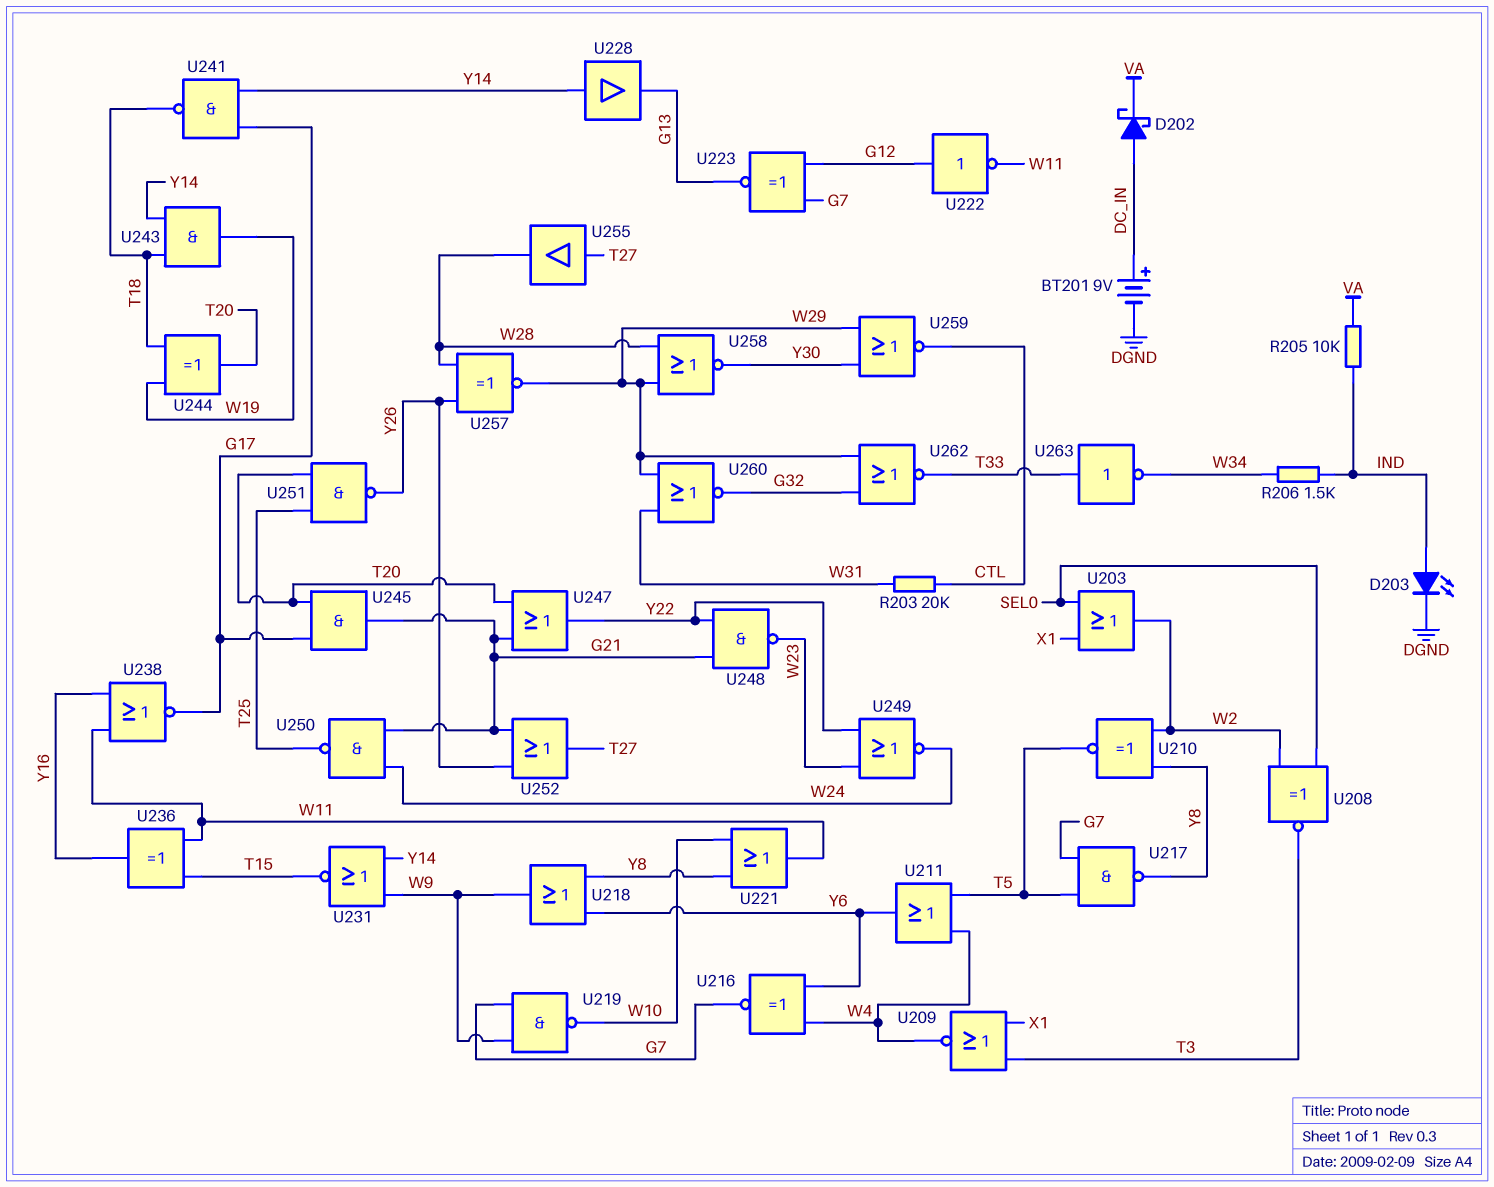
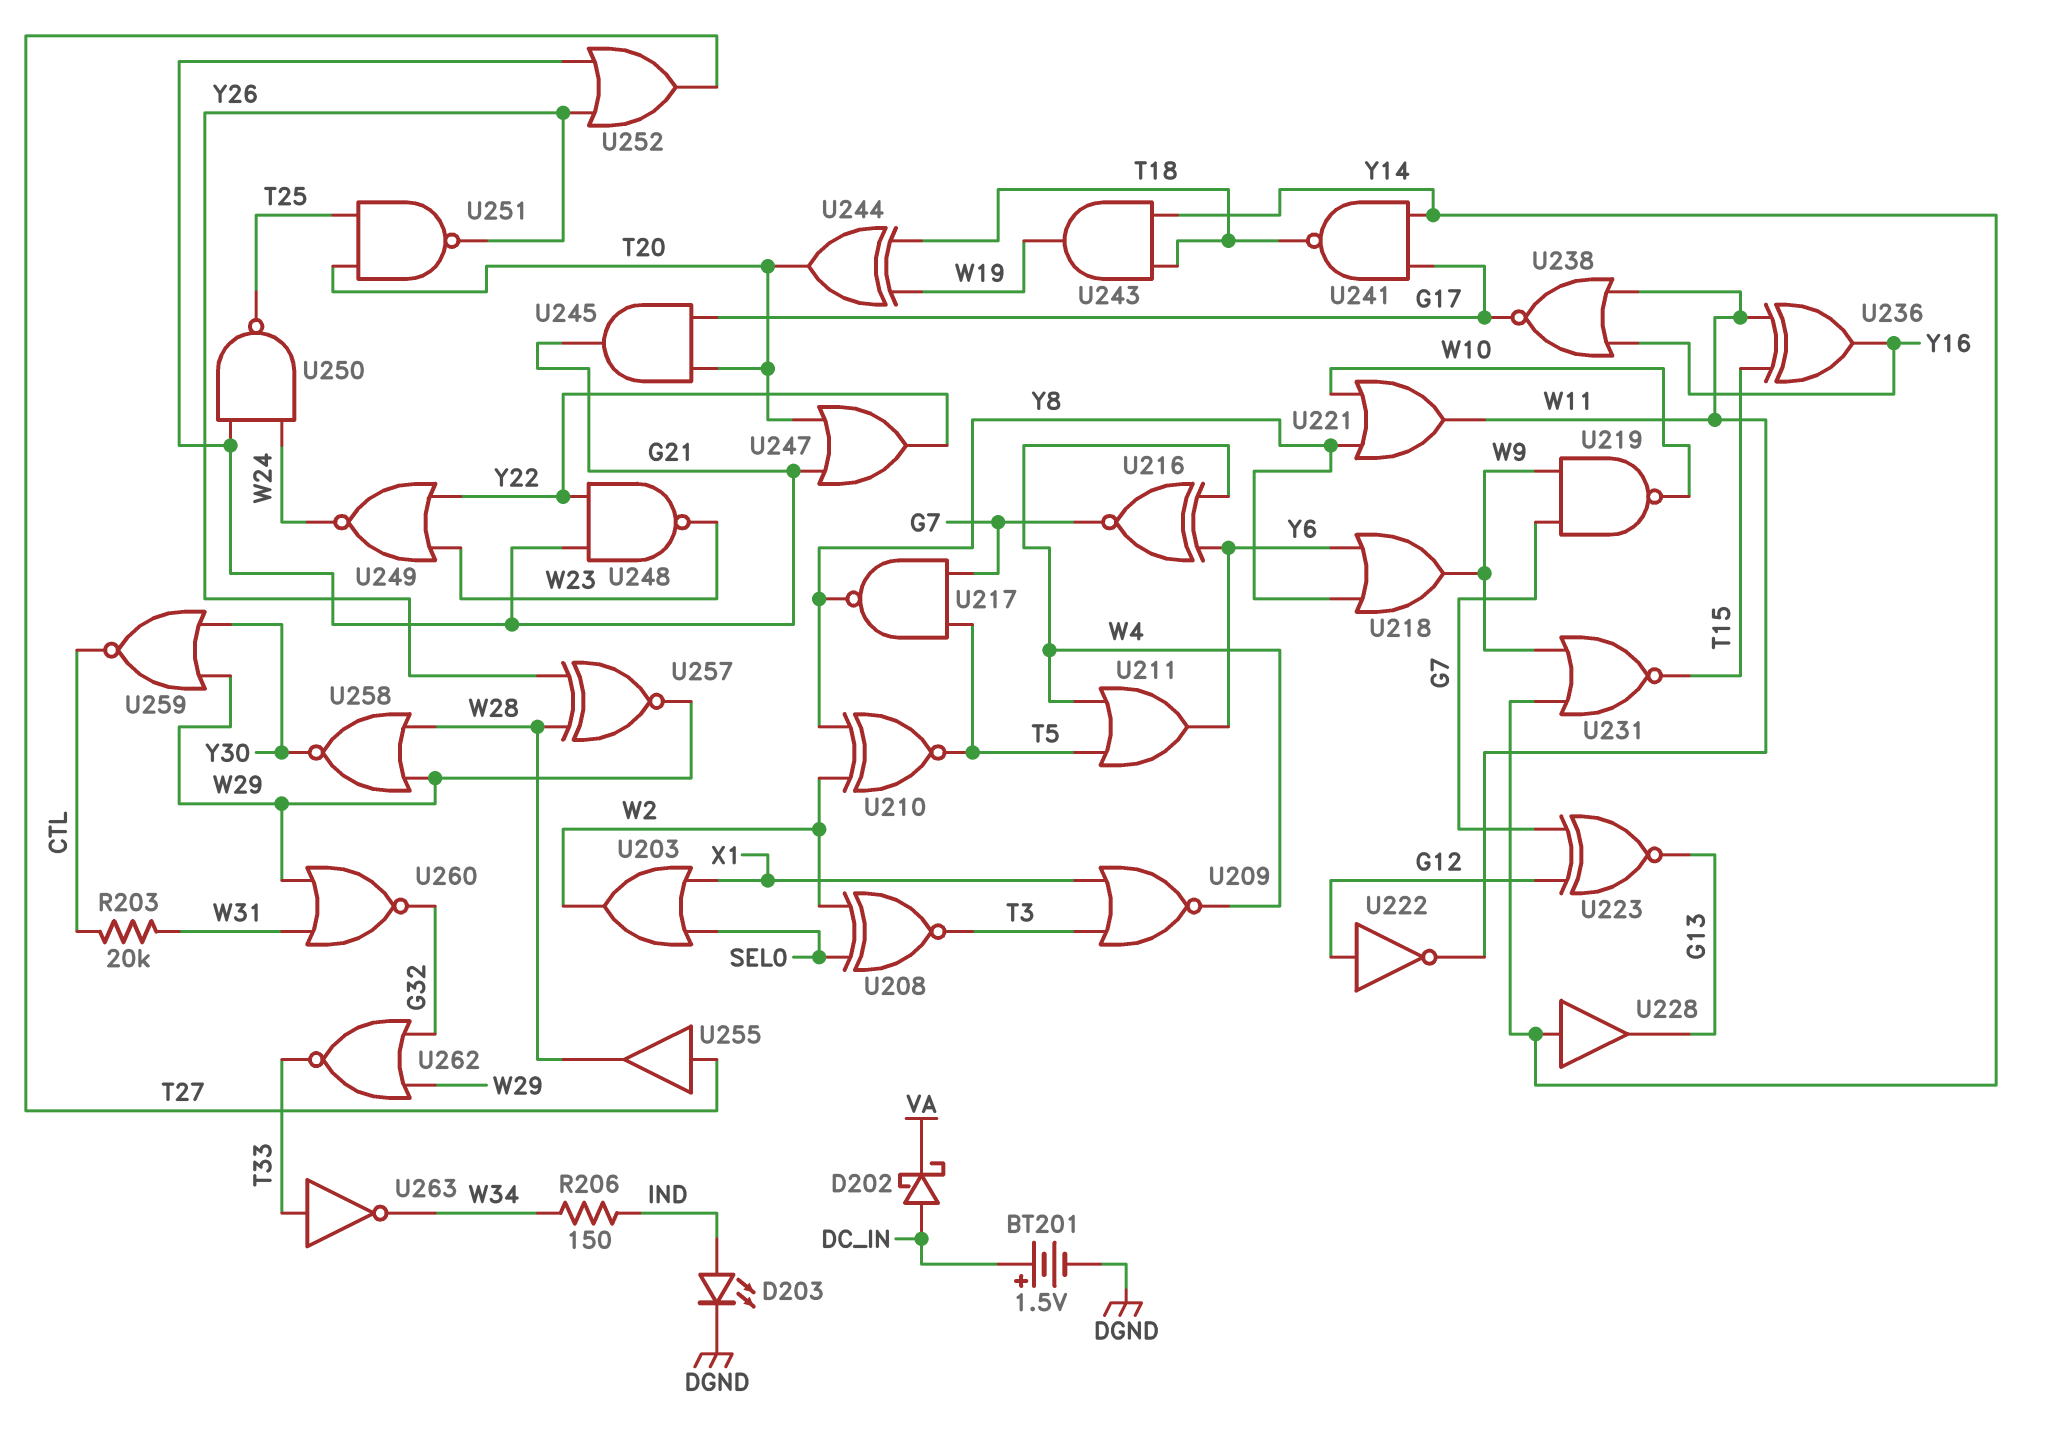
BT201: 9V (plus DC_IN, minus DGND) -> 1.5V (plus DC_IN, minus DGND)
R205: 10k (IND, VA) -> none
R206: 1.5k (IND, W34) -> 150 (IND, W34)

